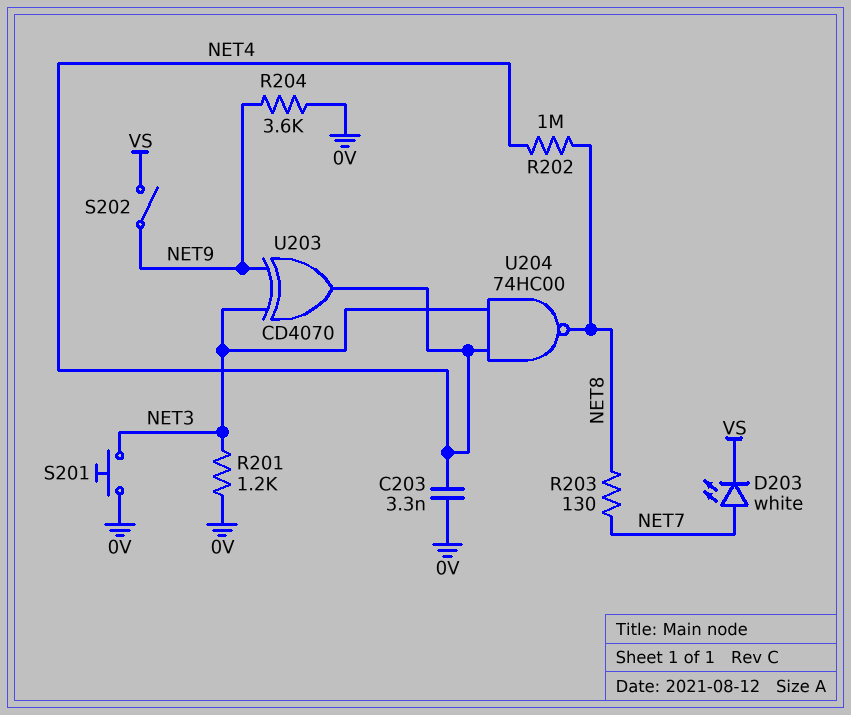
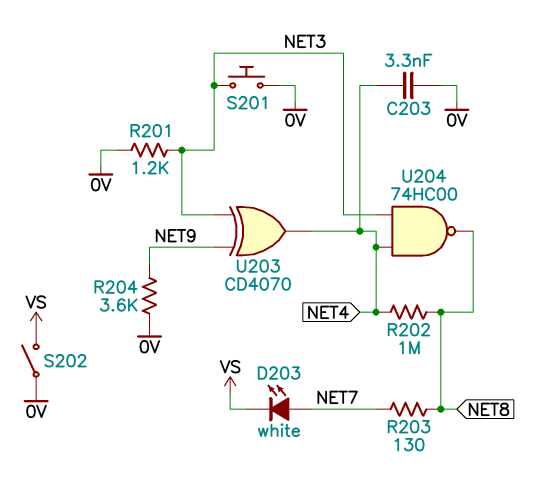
S202: switch (NET9, VS) -> switch (0V, VS)

